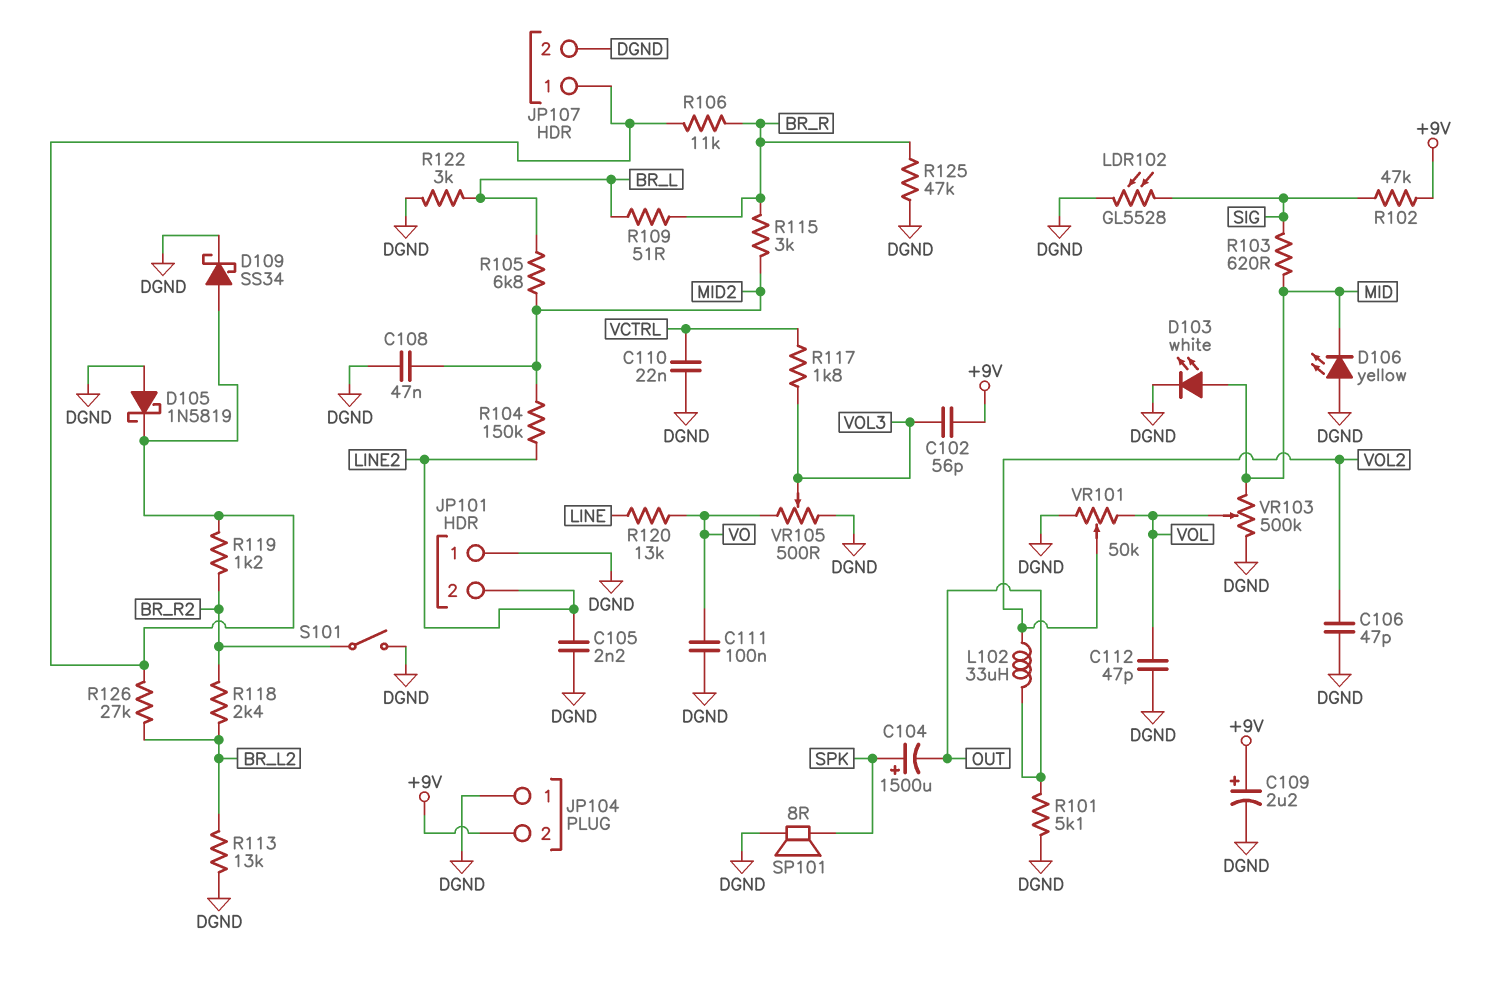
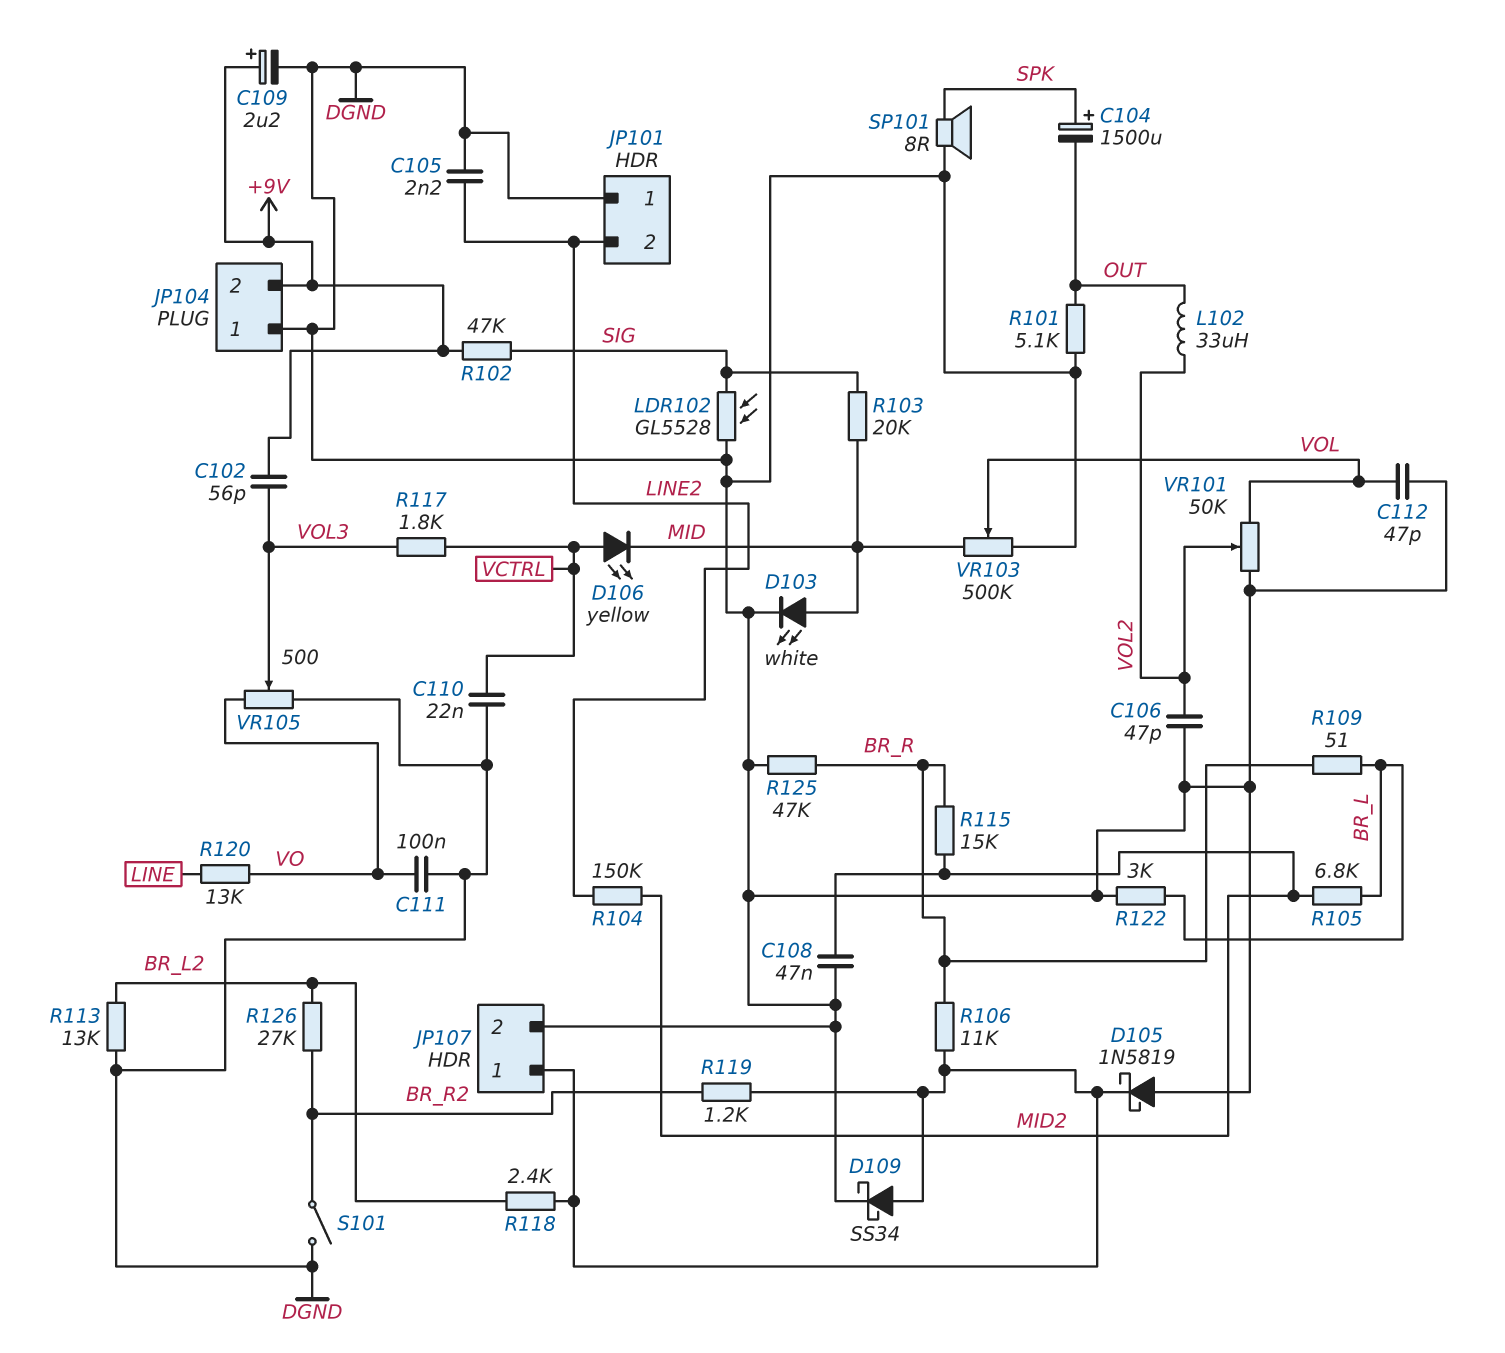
D106: LED yellow (A DGND, K MID) -> LED yellow (A VCTRL, K MID)
R103: 620 (MID, SIG) -> 20k (MID, SIG)
R115: 3k (BR_R, MID2) -> 15k (BR_R, MID2)
R118: 2.4k (BR_L2, BR_R2) -> 2.4k (BR_L2, JP107/1)
R126: 27k (BR_L2, JP107/1) -> 27k (BR_L2, BR_R2)

